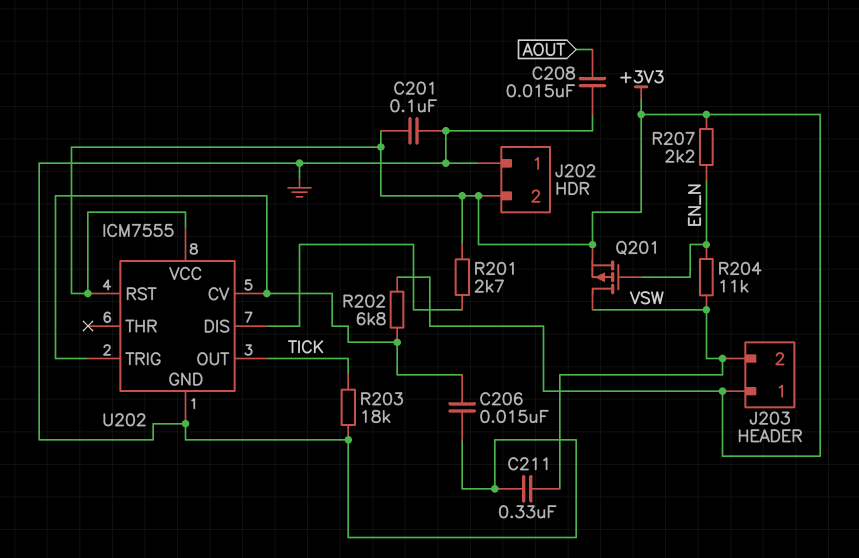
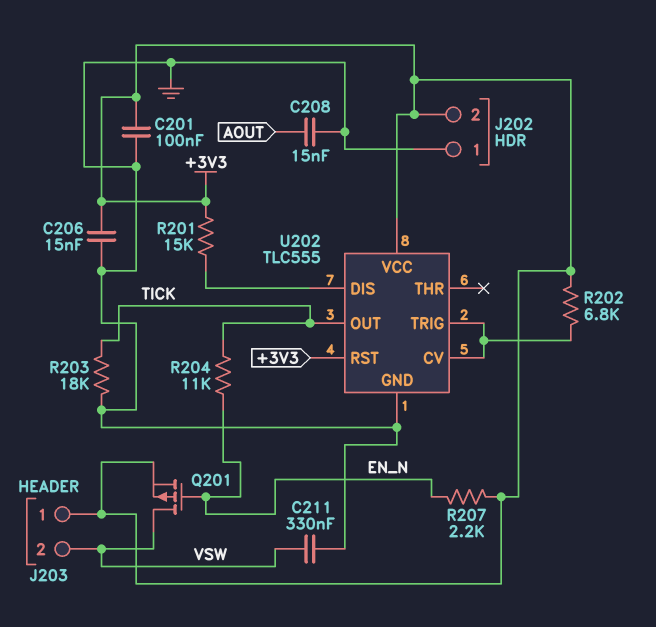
C206: 15nF (GND, U202/CV) -> 15nF (+3V3, GND)
R201: 2.7k (+3V3, U202/DIS) -> 15k (+3V3, U202/DIS)
R204: 11k (EN_N, VSW) -> 11k (EN_N, TICK)
U202: ICM7555 -> TLC555

